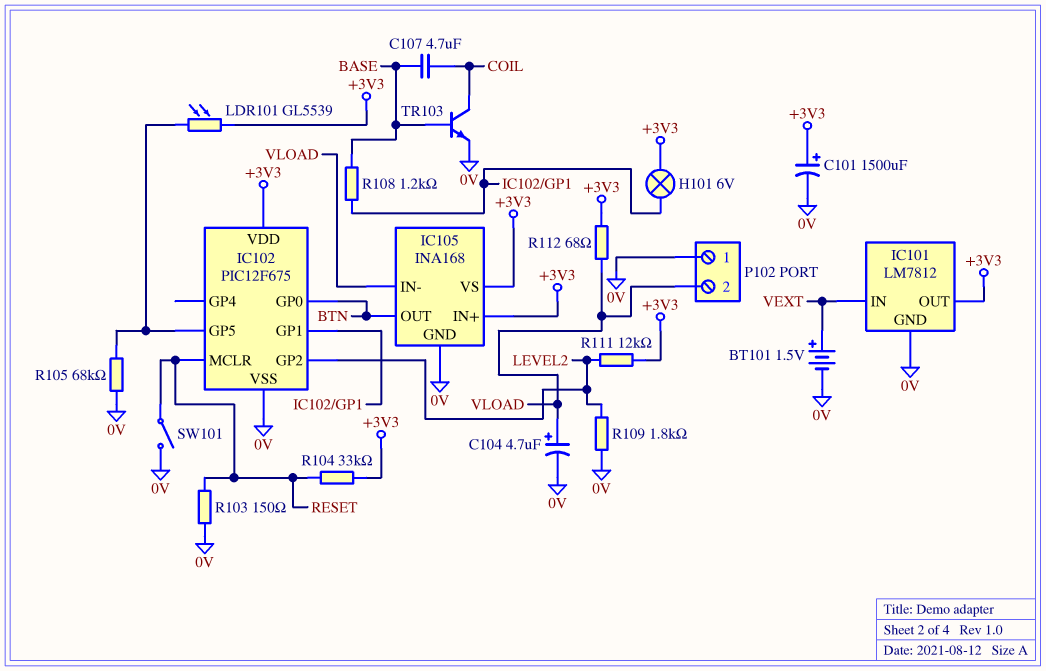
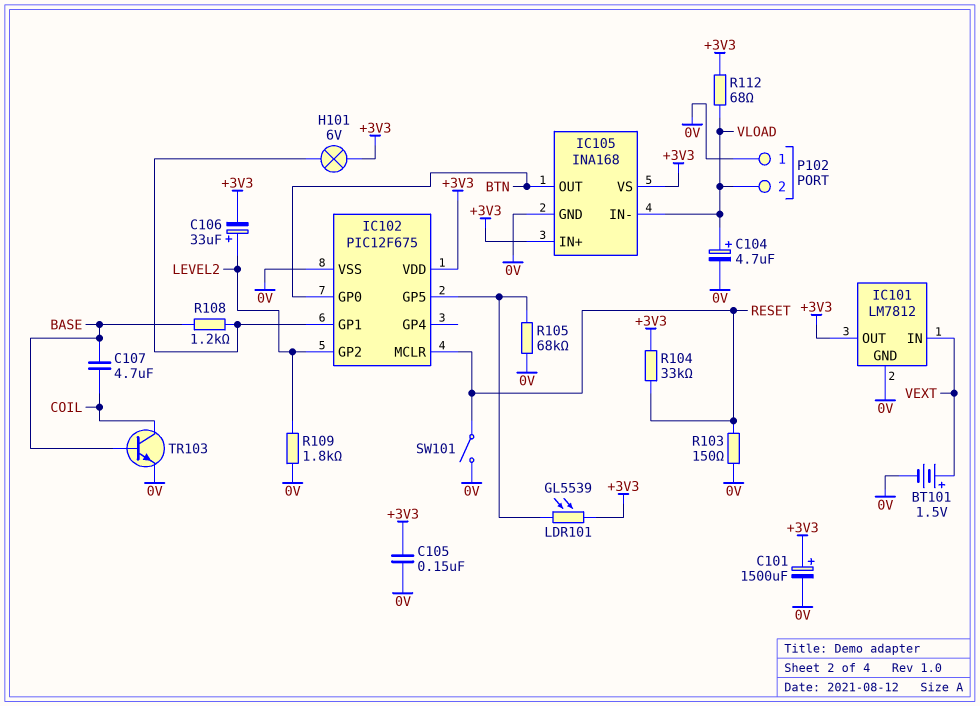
C105: none -> 150nF (+3V3, 0V)
C106: none -> 33uF (plus LEVEL2, minus +3V3)
R111: 12k (+3V3, LEVEL2) -> none

